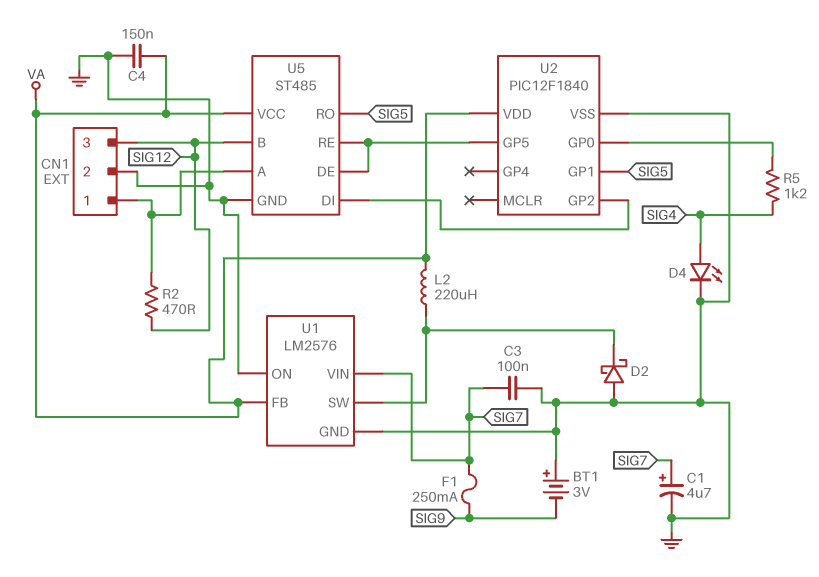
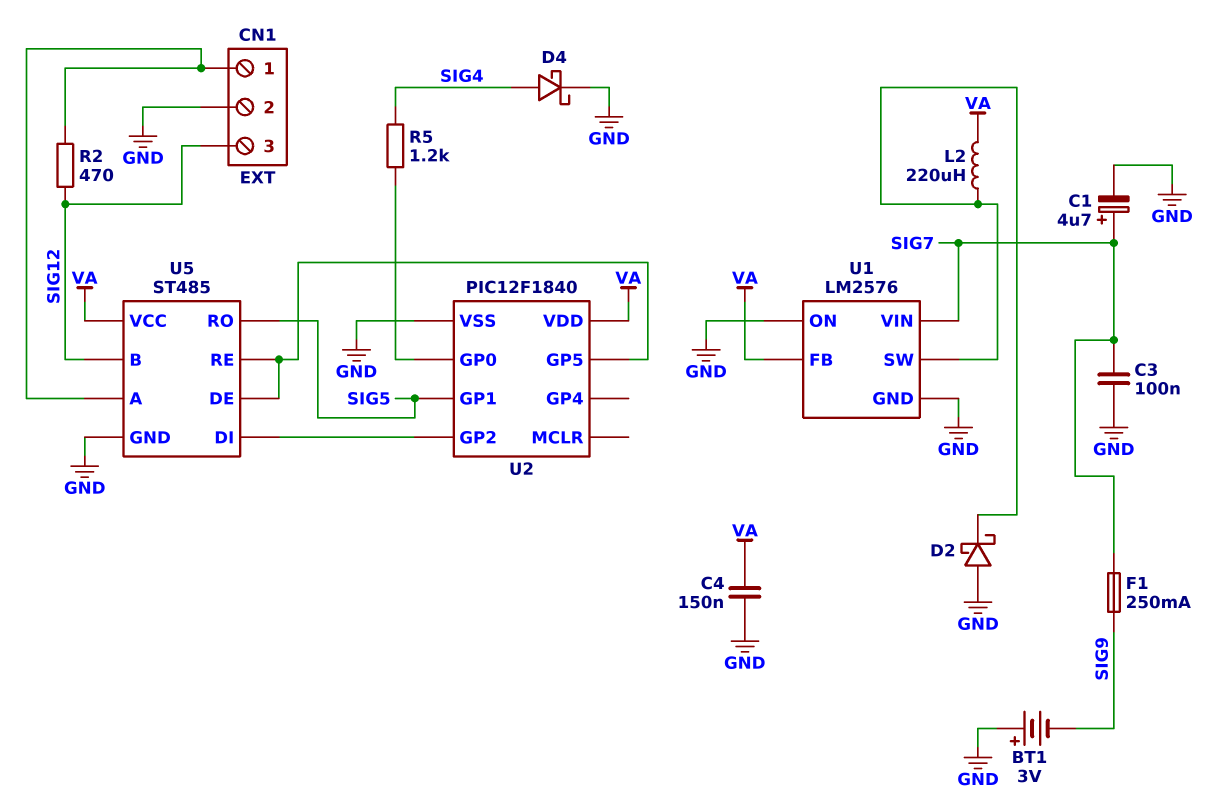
D4: LED (A SIG4, K GND) -> schottky (A SIG4, K GND)

